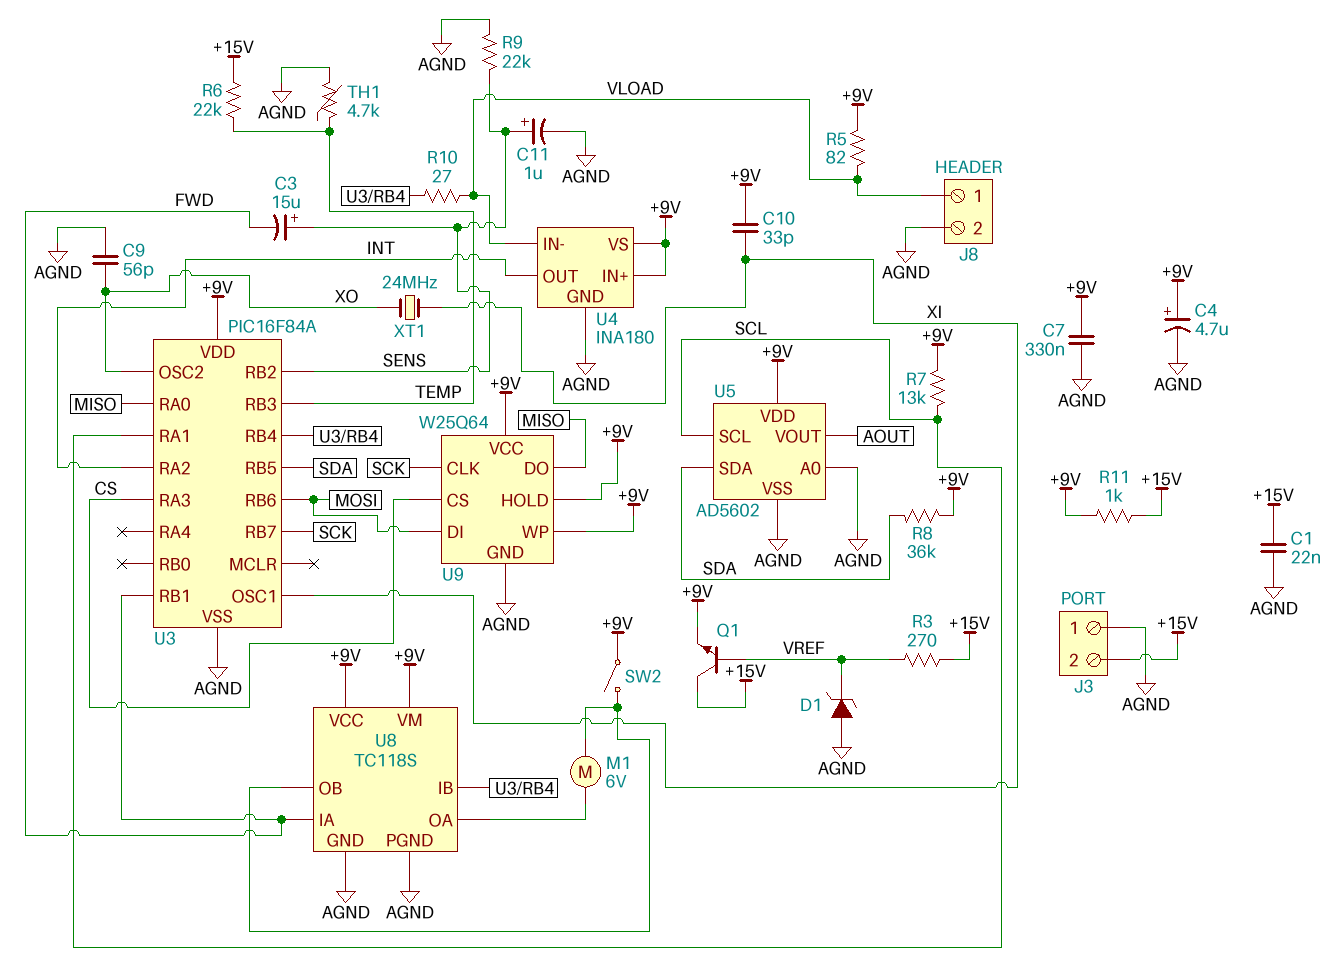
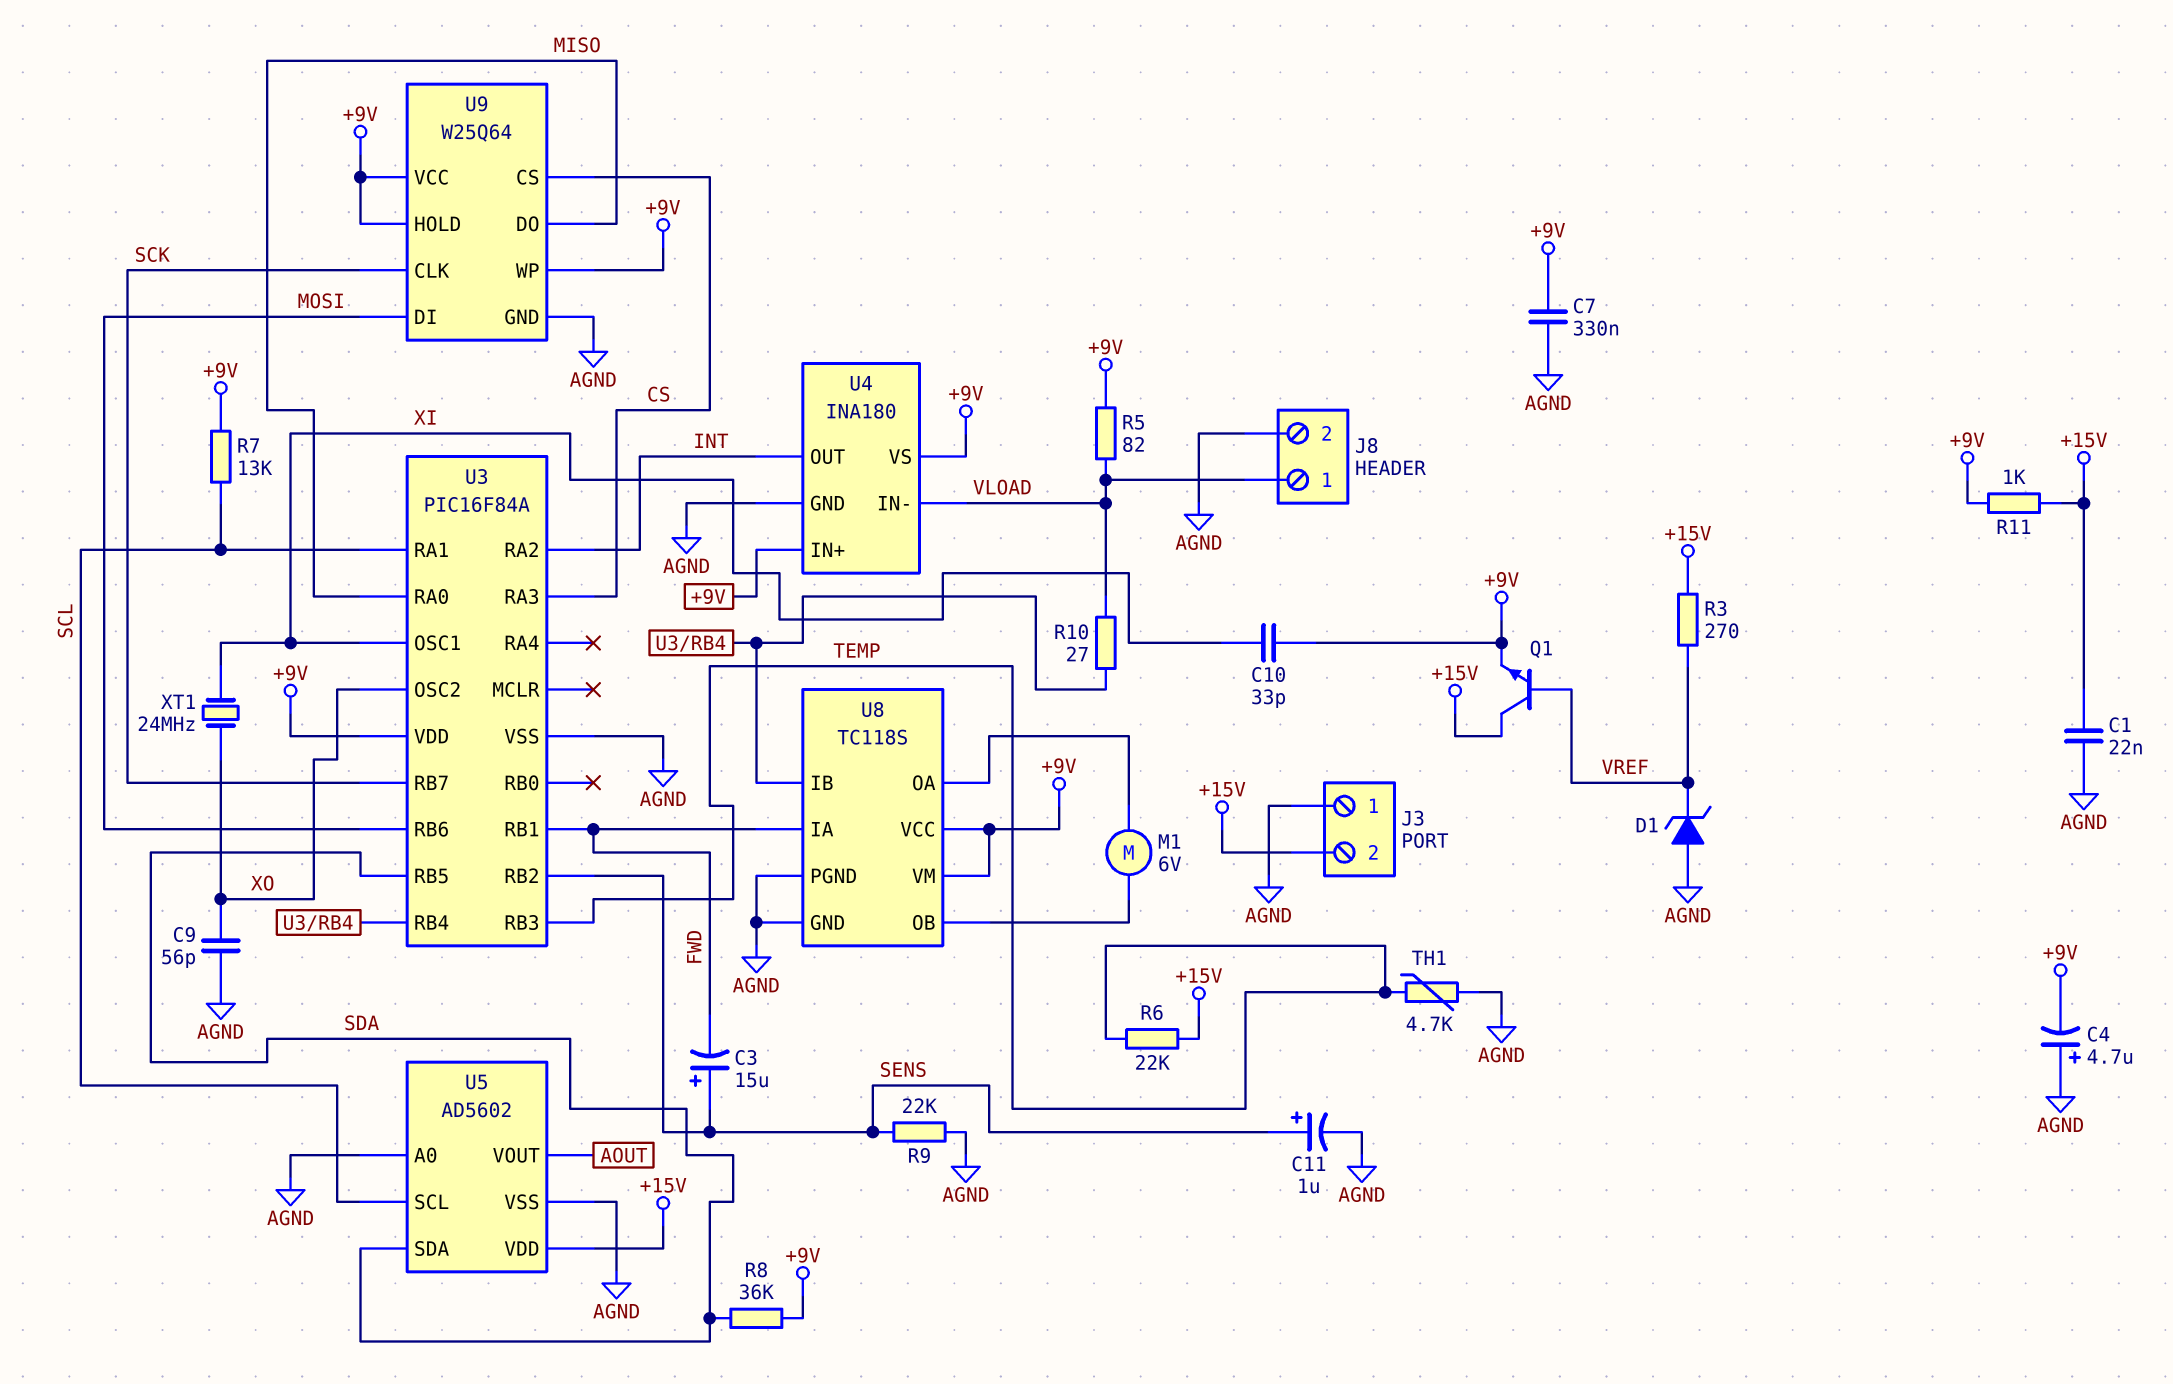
C4: 4.7uF (plus +9V, minus AGND) -> 4.7uF (plus AGND, minus +9V)
SW2: switch (+9V, U8/OB) -> none
U5 pin VDD: +9V -> +15V

